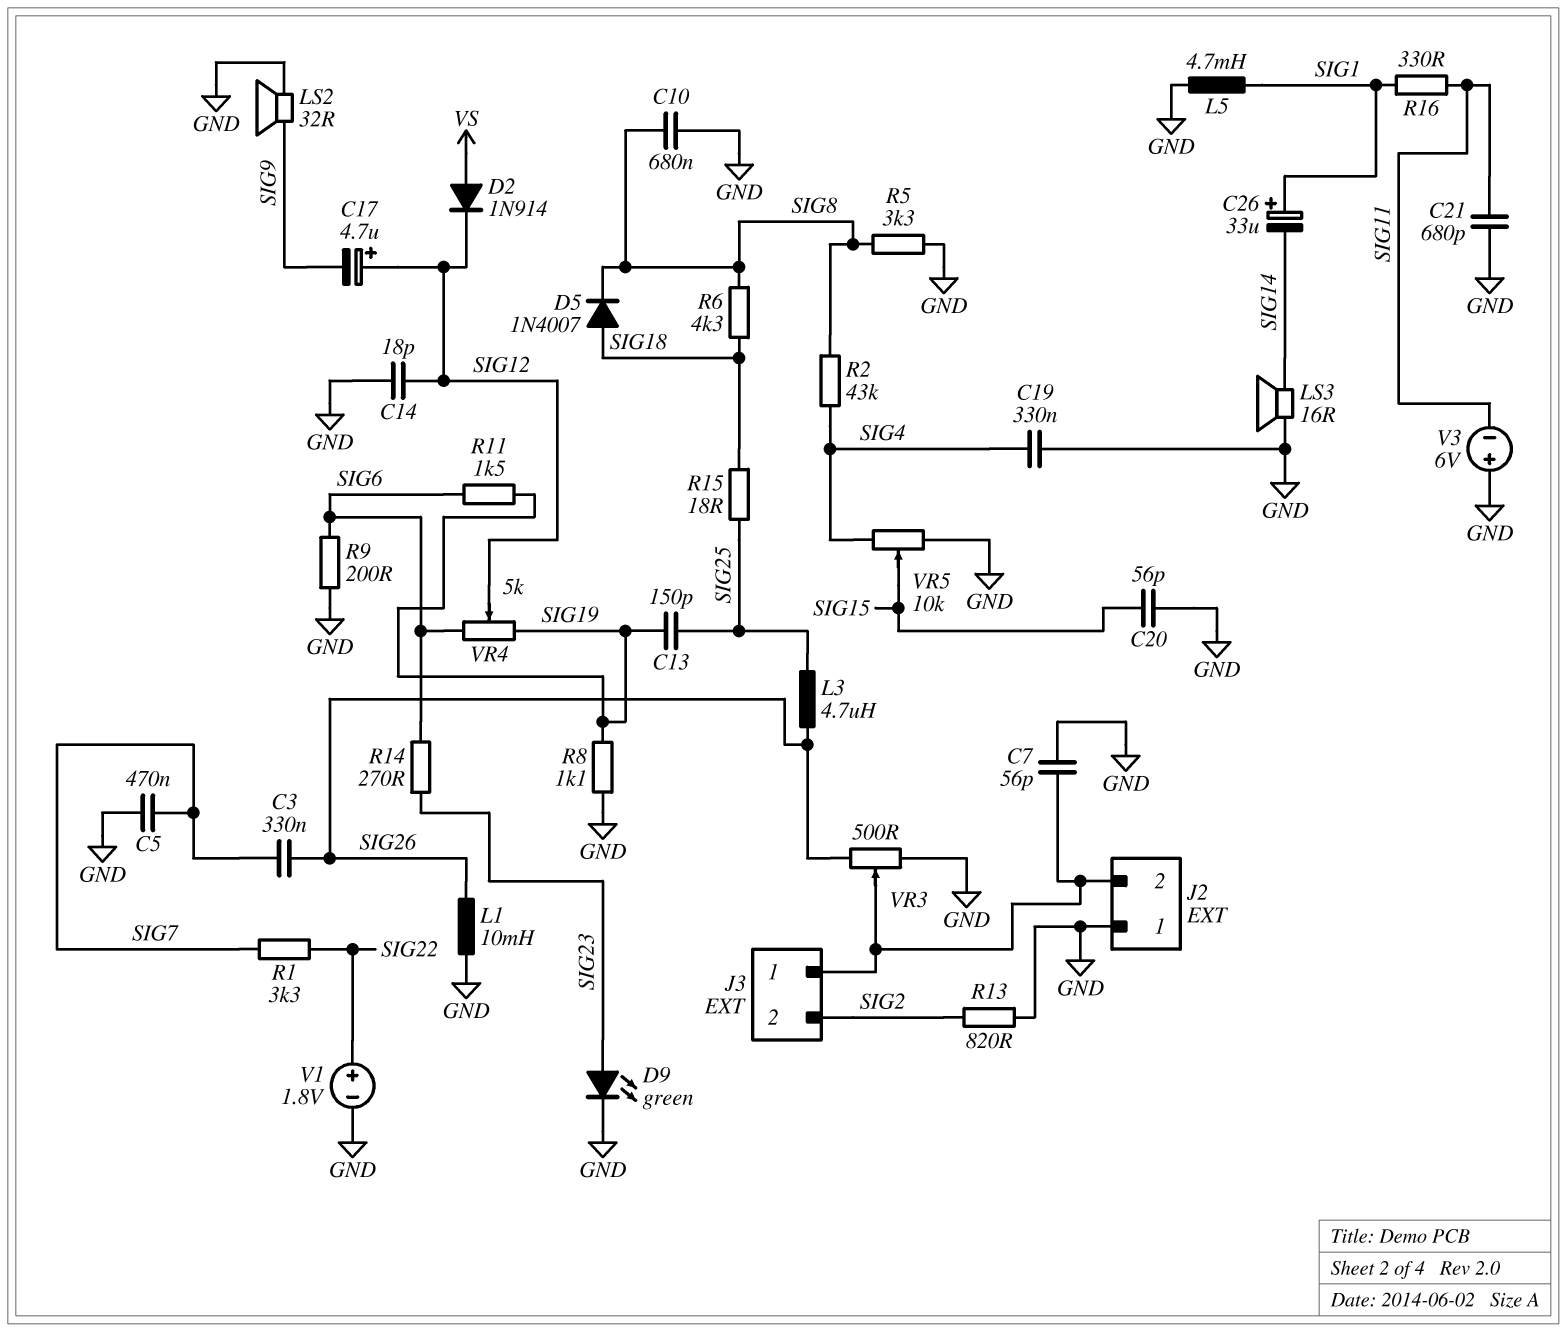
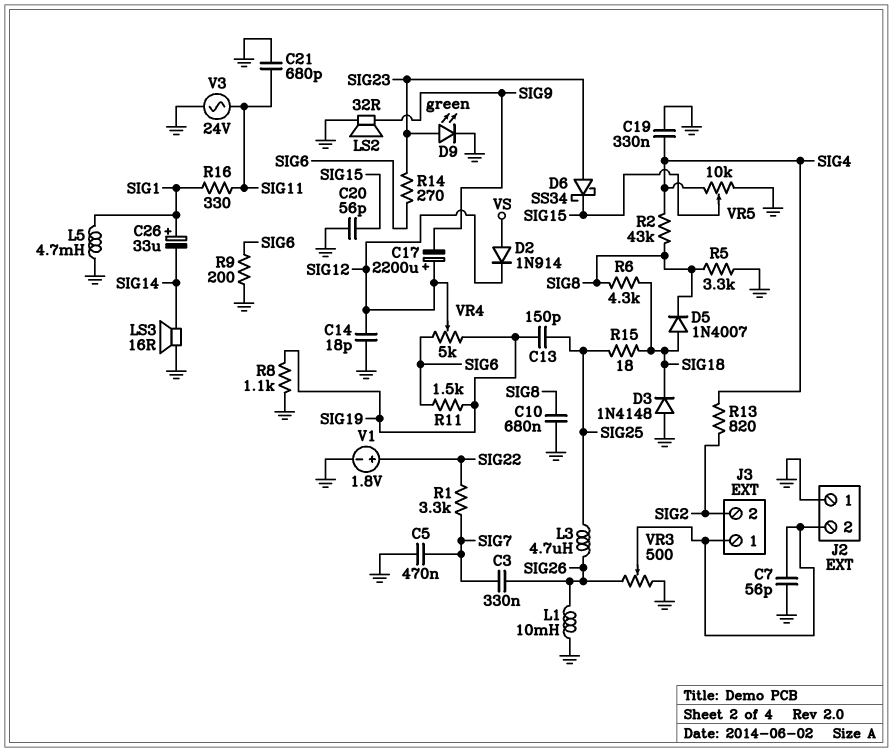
C17: 4.7uF (plus SIG12, minus SIG9) -> 2200uF (plus SIG12, minus SIG9)
D3: none -> diode 1N4148 (A GND, K SIG18)
D6: none -> schottky SS34 (A SIG23, K SIG15)
R13: 820 (GND, SIG2) -> 820 (SIG2, SIG4)
V3: 6V (plus GND, minus SIG11) -> AC 24V (GND, SIG11)

